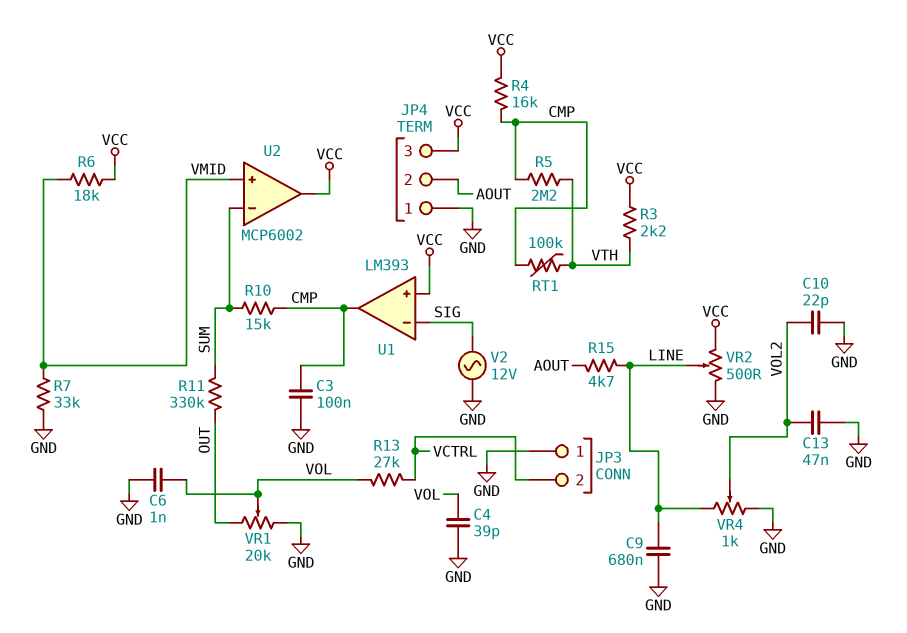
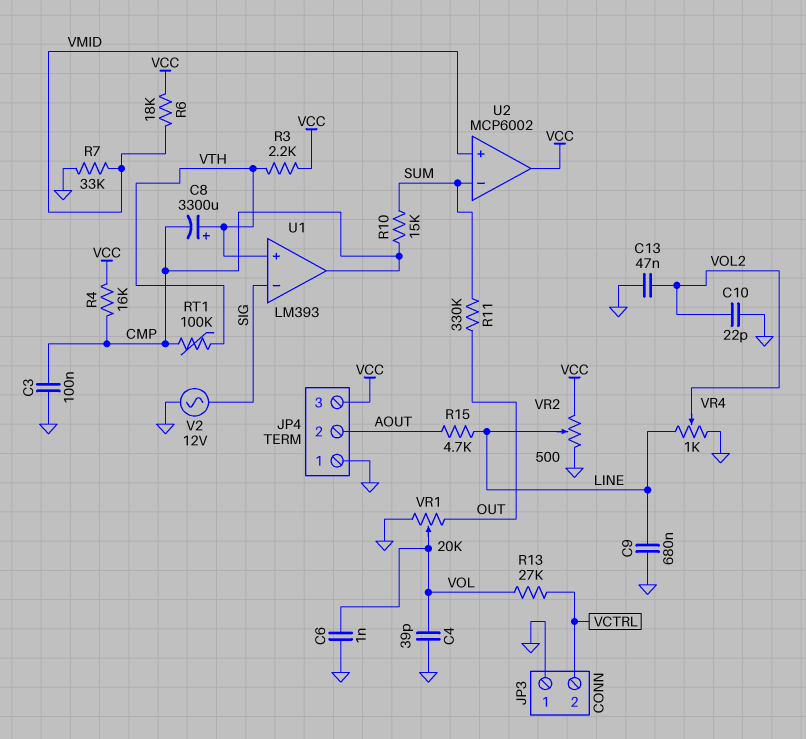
C8: none -> 3300uF (plus VTH, minus CMP)
R5: 2.2M (CMP, VTH) -> none
U1 pin in+: VCC -> VTH

